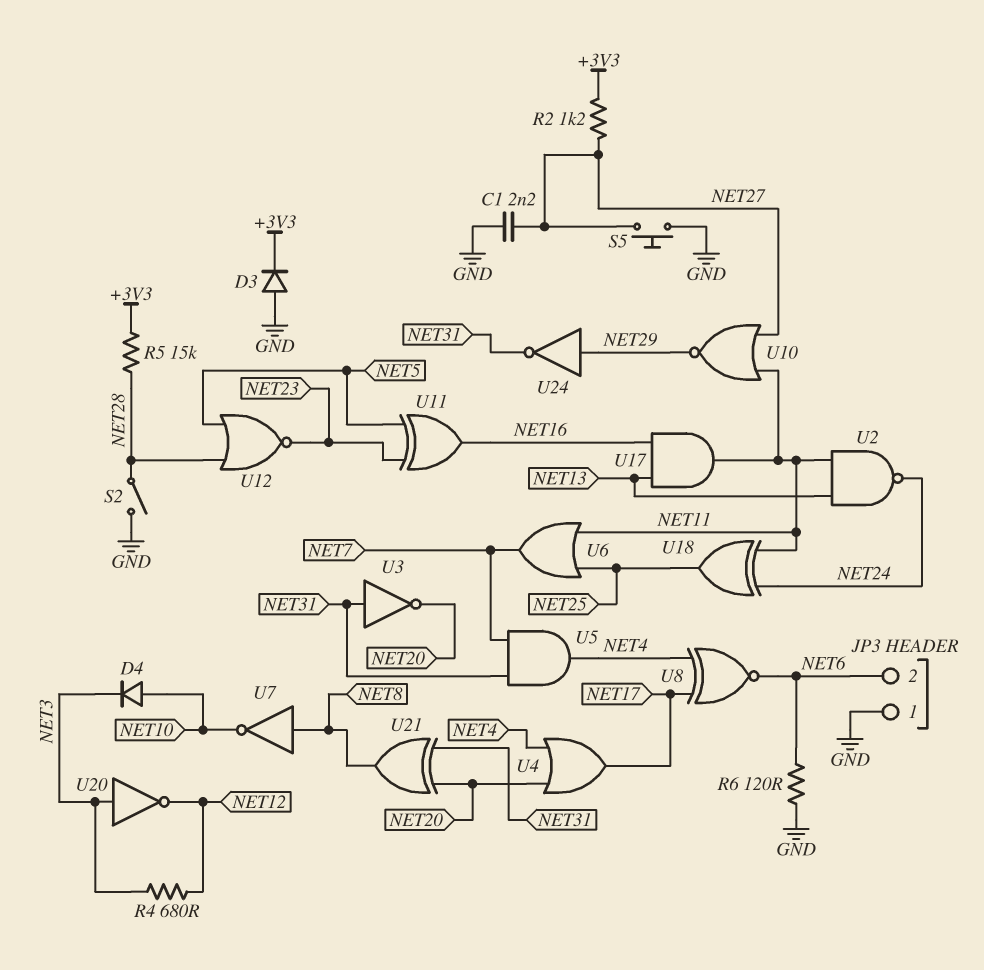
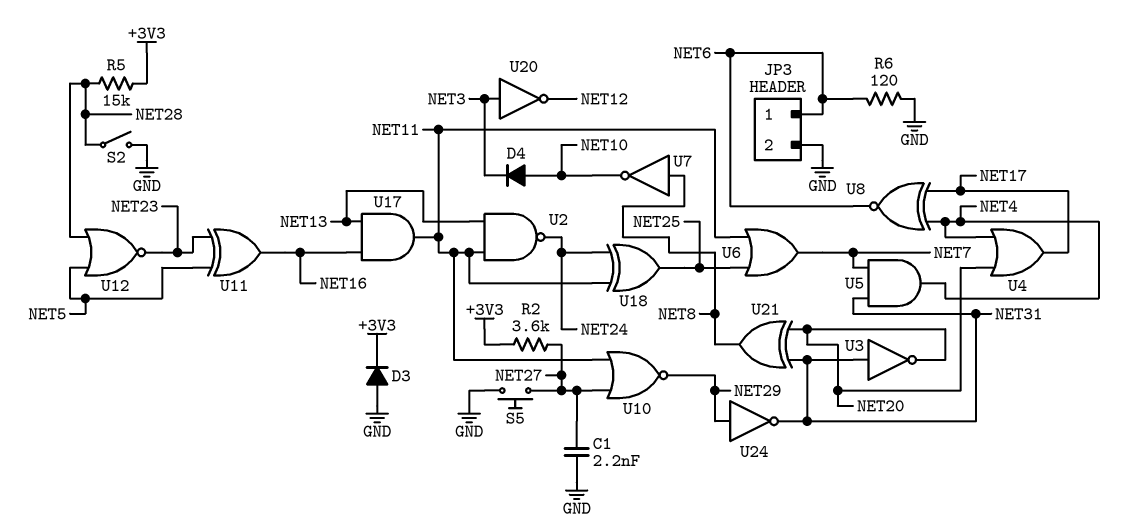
JP3 pin 1: GND -> NET6
JP3 pin 2: NET6 -> GND
R2: 1.2k (+3V3, NET27) -> 3.6k (+3V3, NET27)
R4: 680 (NET3, NET12) -> none

